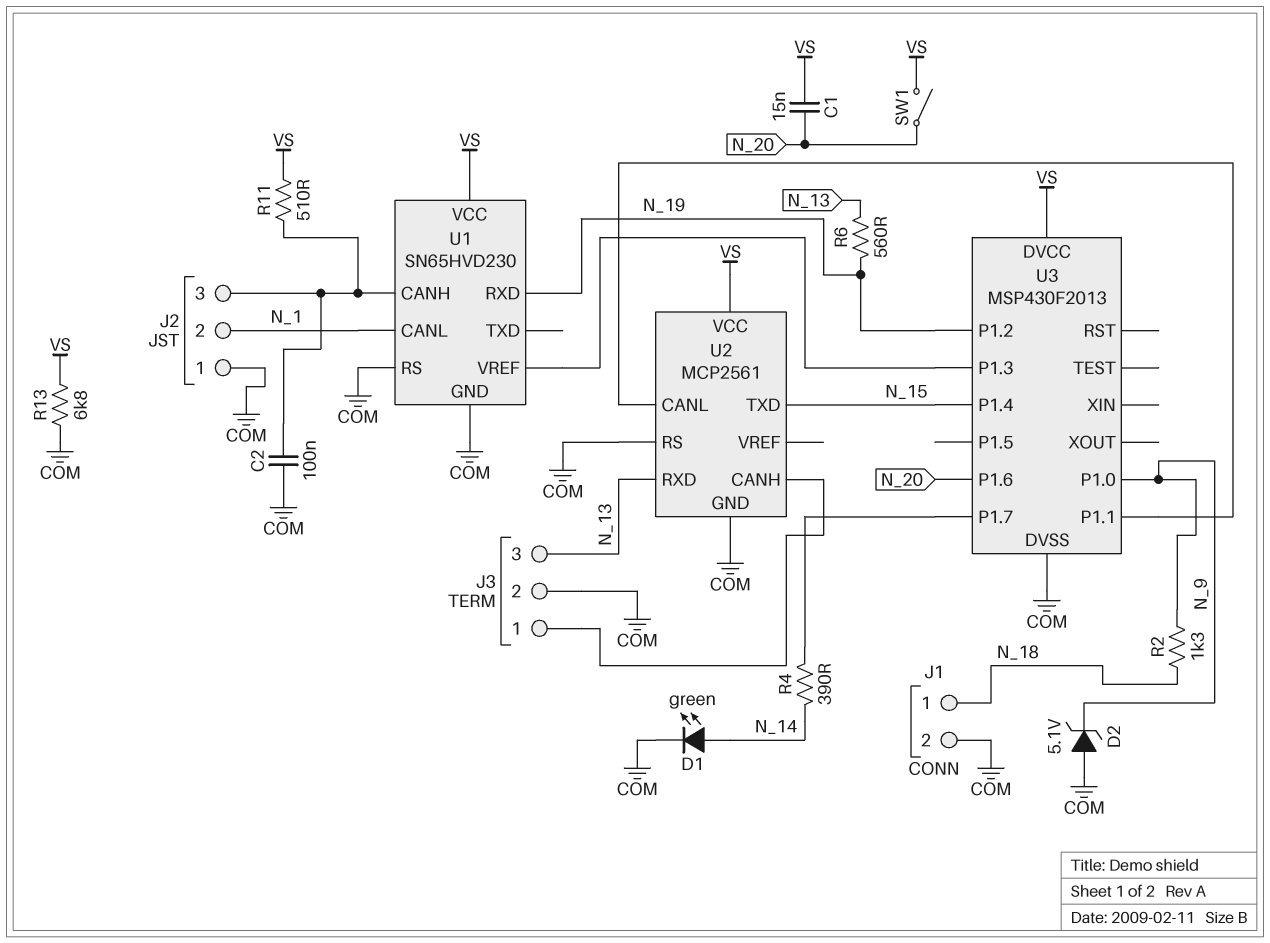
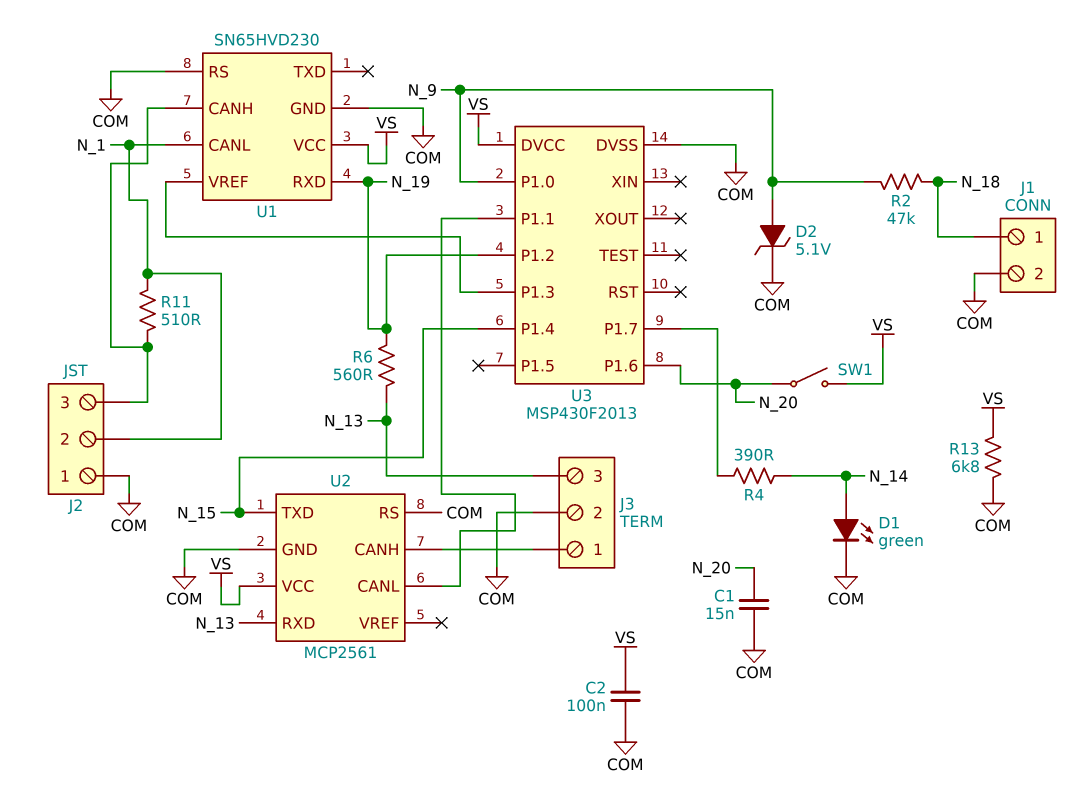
C1: 15nF (N_20, VS) -> 15nF (COM, N_20)
C2: 100nF (COM, J2/3) -> 100nF (COM, VS)
D2: zener 5.1V (A COM, K N_9) -> zener 5.1V (A N_9, K COM)
R2: 1.3k (N_9, N_18) -> 47k (N_9, N_18)
R11: 510 (J2/3, VS) -> 510 (J2/3, N_1)

